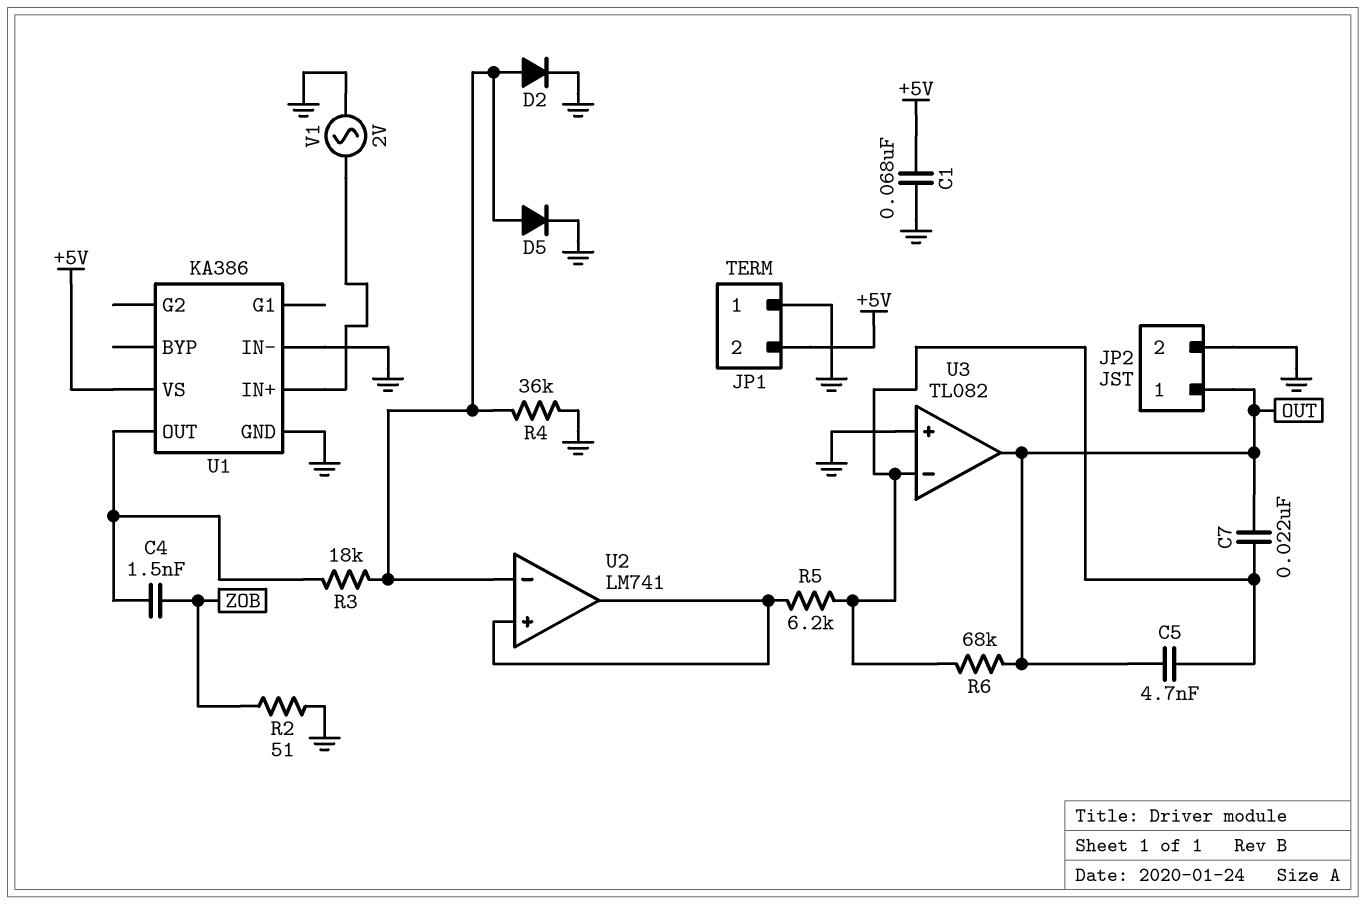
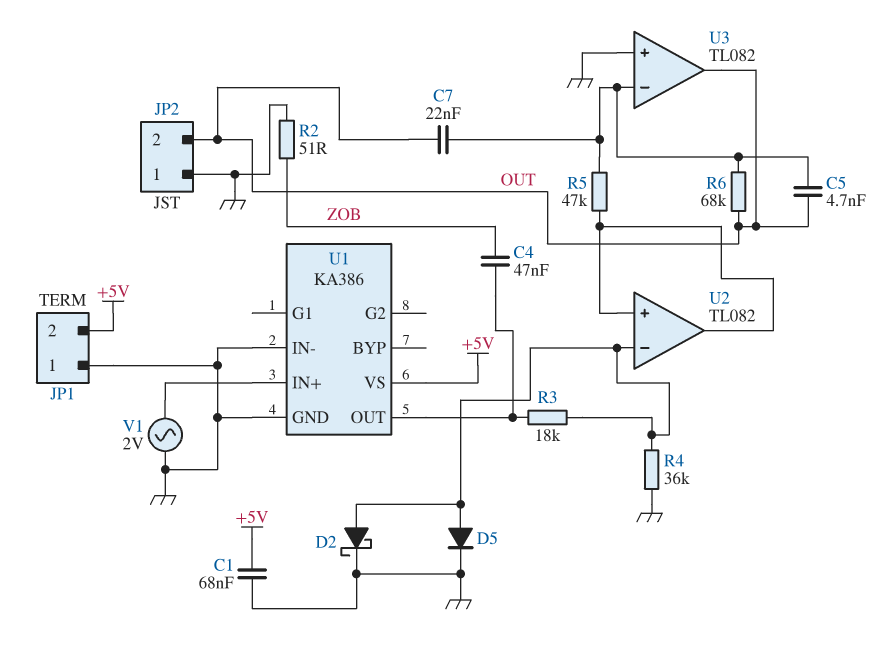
C4: 1.5nF (U1/OUT, ZOB) -> 47nF (U1/OUT, ZOB)
D2: diode (A U2/in-, K GND) -> schottky (A U2/in-, K GND)
JP2 pin 1: OUT -> GND
JP2 pin 2: GND -> OUT
R5: 6.2k (U2/in+, U3/in-) -> 47k (U2/in+, U3/in-)
U2: LM741 -> TL082

